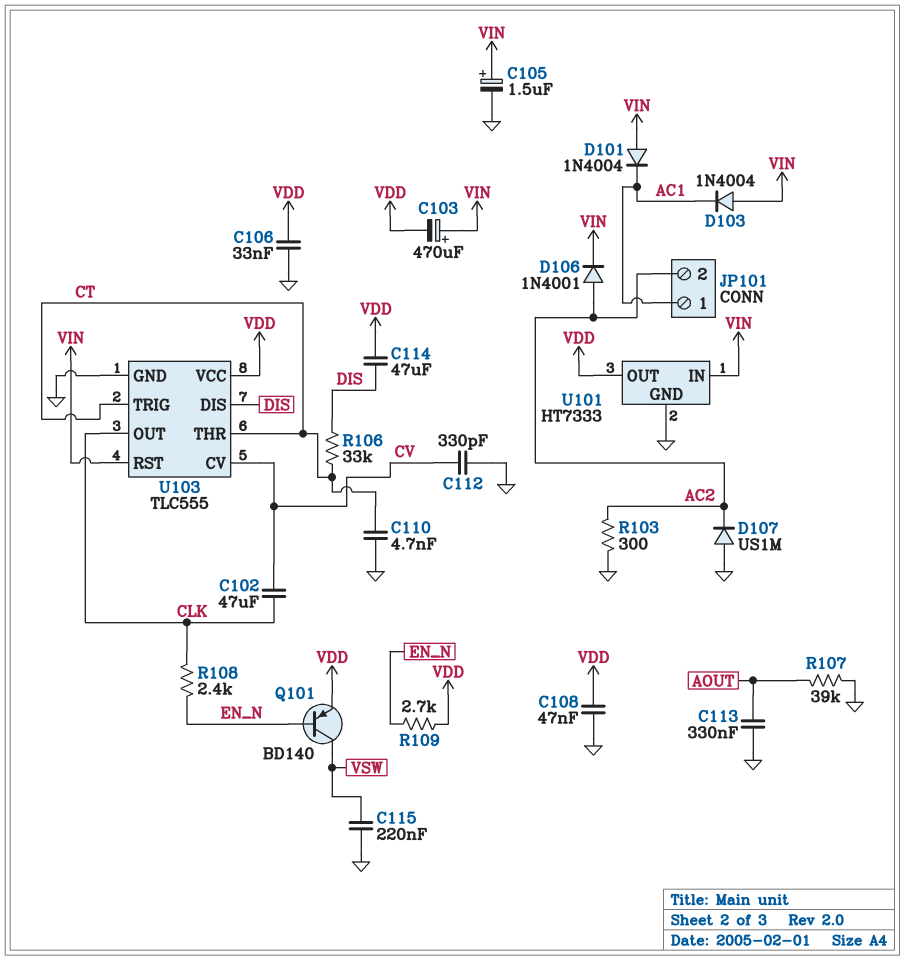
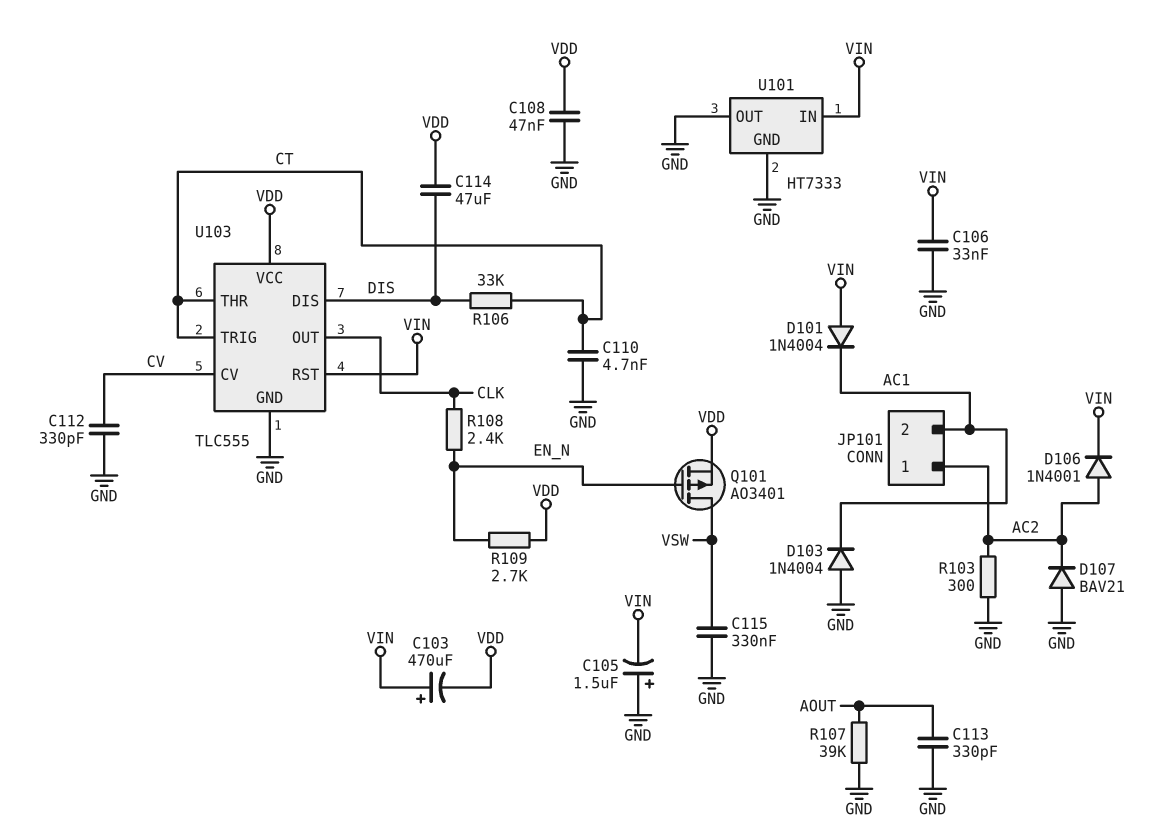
C102: 47uF (CLK, CV) -> none
C105: 1.5uF (plus VIN, minus GND) -> 1.5uF (plus GND, minus VIN)
C106: 33nF (GND, VDD) -> 33nF (GND, VIN)
C113: 330nF (AOUT, GND) -> 330pF (AOUT, GND)
C115: 220nF (GND, VSW) -> 330nF (GND, VSW)
D103: diode 1N4004 (A VIN, K AC1) -> diode 1N4004 (A GND, K AC1)
D107: diode US1M (A GND, K AC2) -> diode BAV21 (A GND, K AC2)
JP101 pin 1: AC1 -> AC2
JP101 pin 2: AC2 -> AC1
Q101: PNP BD140 (B EN_N, C VSW, E VDD) -> PMOS AO3401 (G EN_N, D VSW, S VDD)
U101 pin OUT: VDD -> GND

